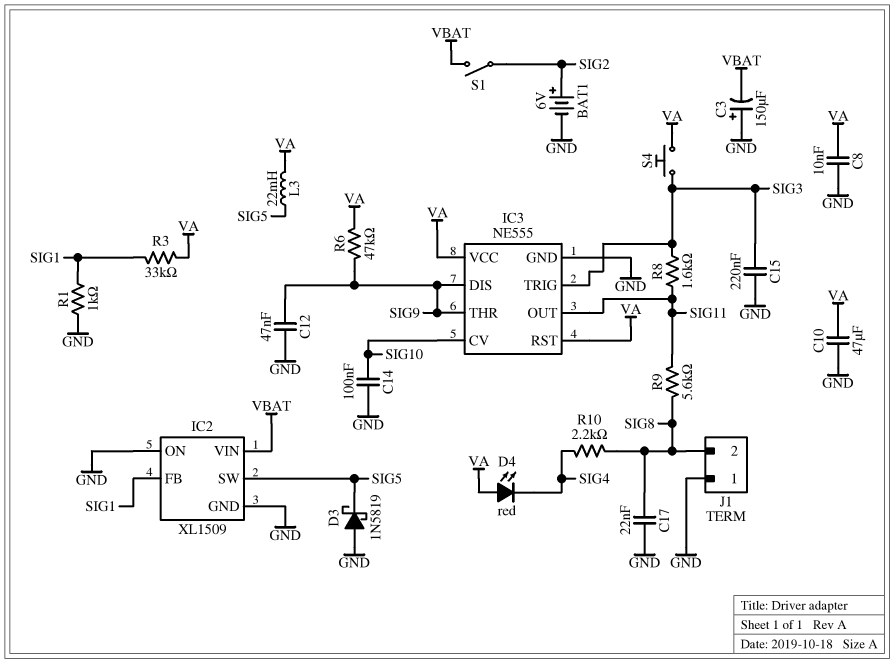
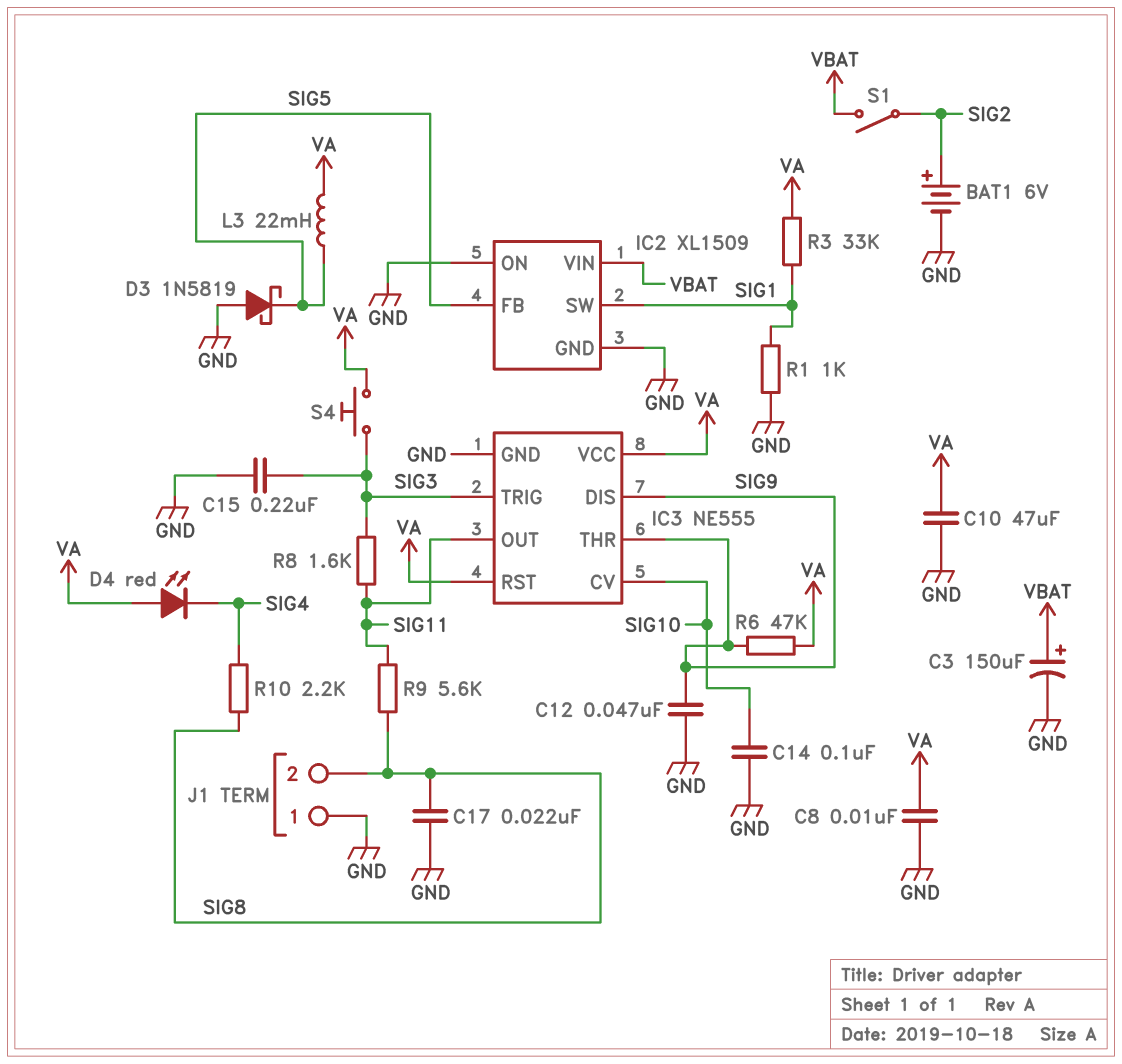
C3: 150uF (plus GND, minus VBAT) -> 150uF (plus VBAT, minus GND)
IC2 pin FB: SIG1 -> SIG5
IC2 pin SW: SIG5 -> SIG1

